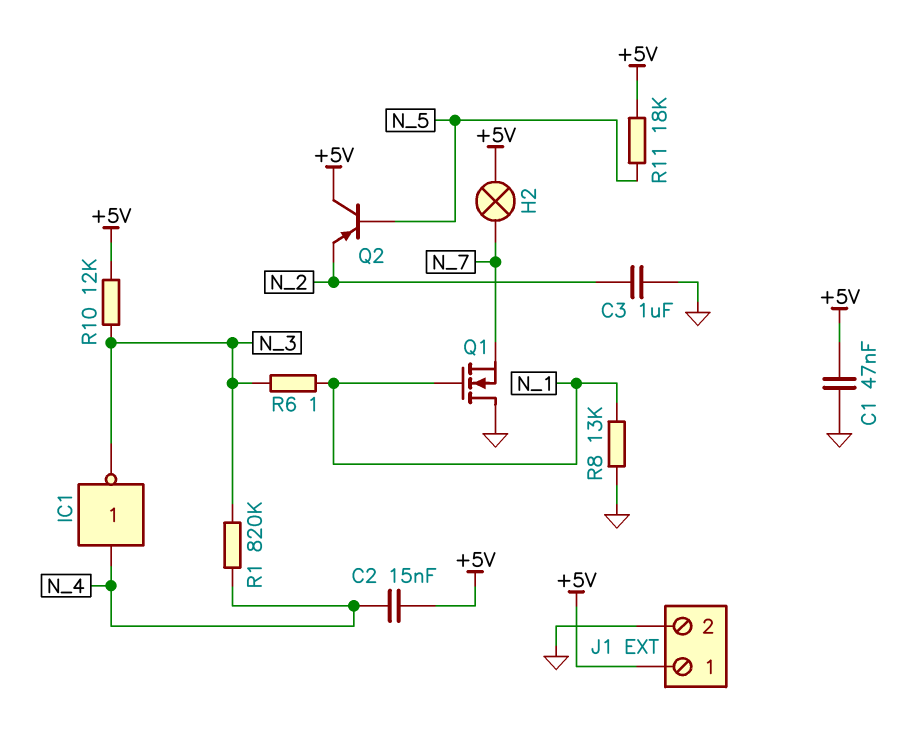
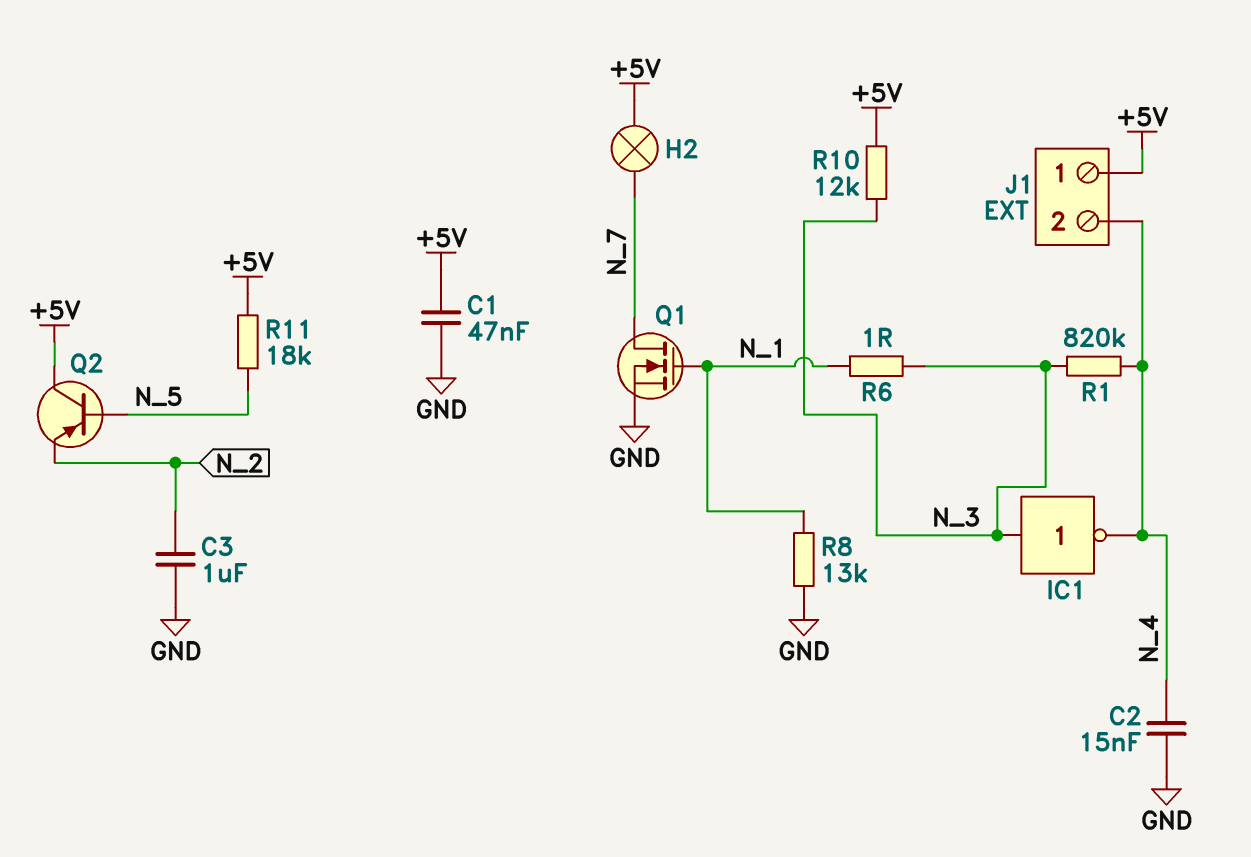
C2: 15nF (+5V, N_4) -> 15nF (GND, N_4)
IC1: NOT (in N_4, out N_3) -> NOT (in N_3, out N_4)
J1 pin 2: GND -> N_4
Q1: NMOS (G N_1, D GND, S N_7) -> NMOS (G N_1, D N_7, S GND)

